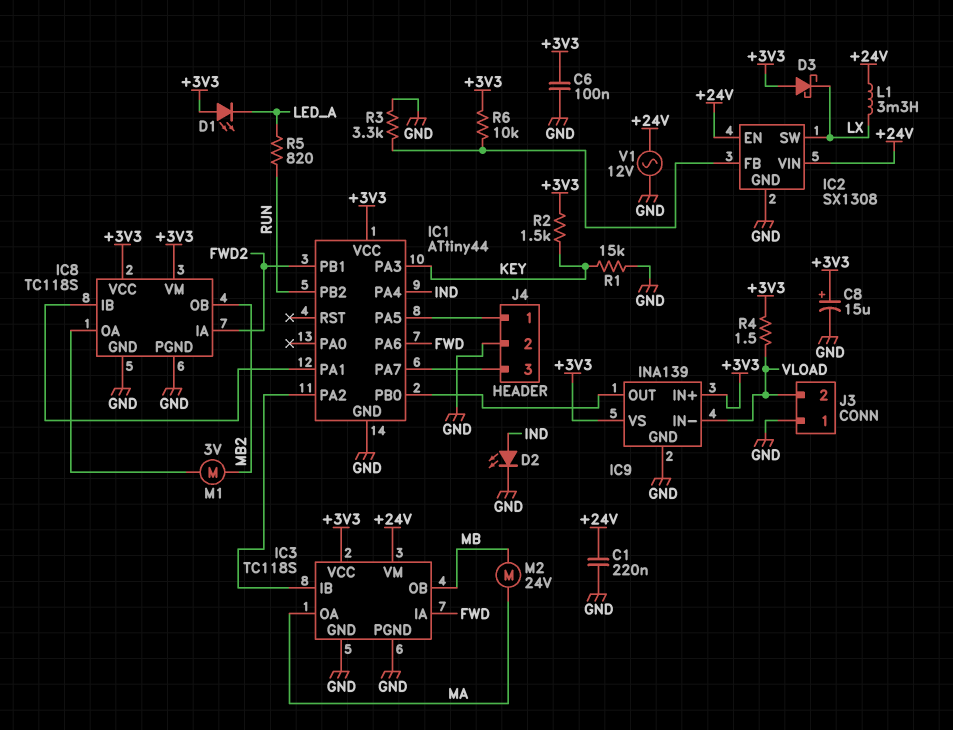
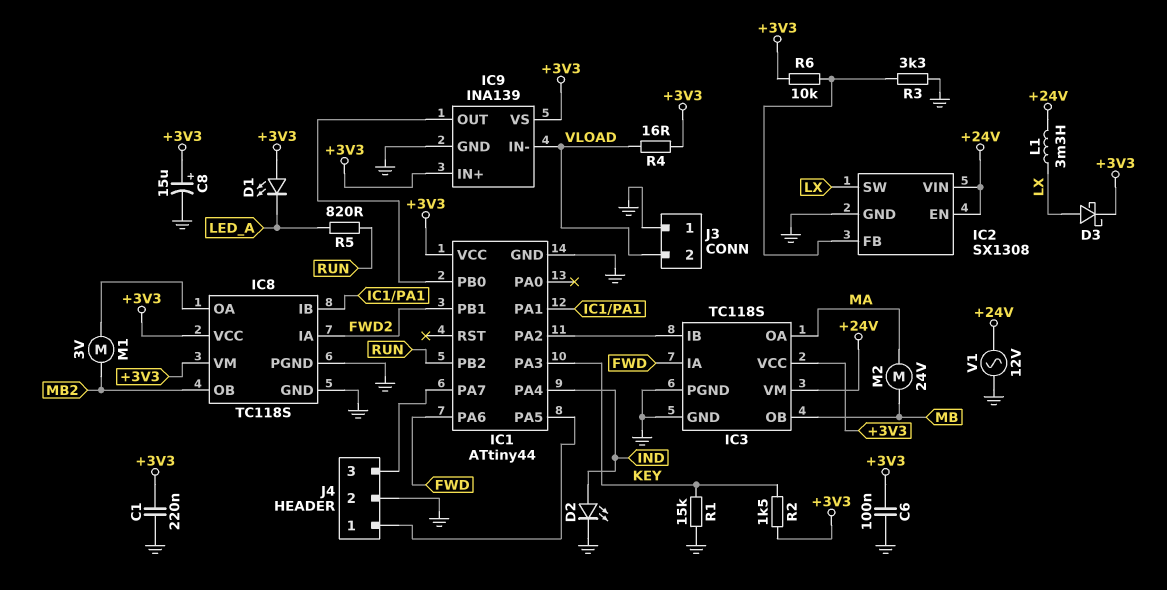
C1: 220nF (+24V, GND) -> 220nF (+3V3, GND)
D3: schottky (A +3V3, K LX) -> schottky (A LX, K +3V3)
R4: 1.5 (+3V3, VLOAD) -> 16 (+3V3, VLOAD)

